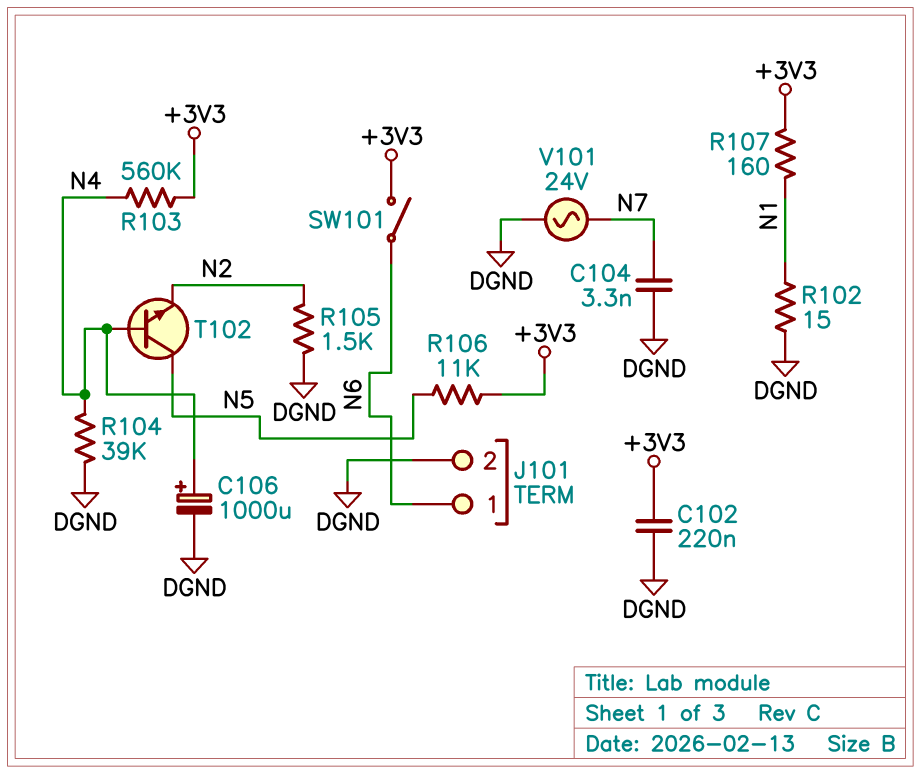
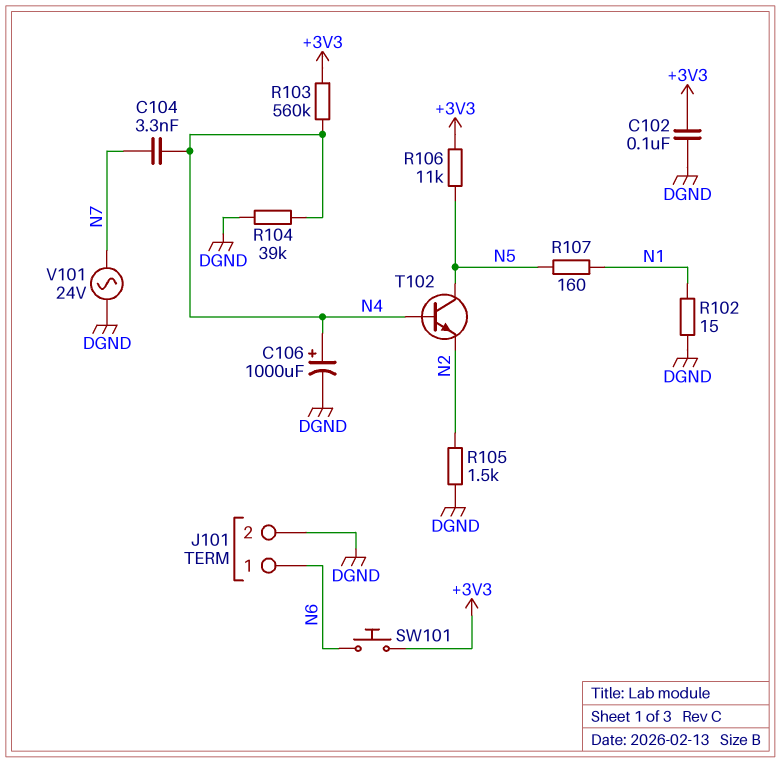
C102: 220nF (+3V3, DGND) -> 100nF (+3V3, DGND)
C104: 3.3nF (DGND, N7) -> 3.3nF (N4, N7)
R107: 160 (+3V3, N1) -> 160 (N1, N5)
SW101: switch (+3V3, N6) -> button (+3V3, N6)

